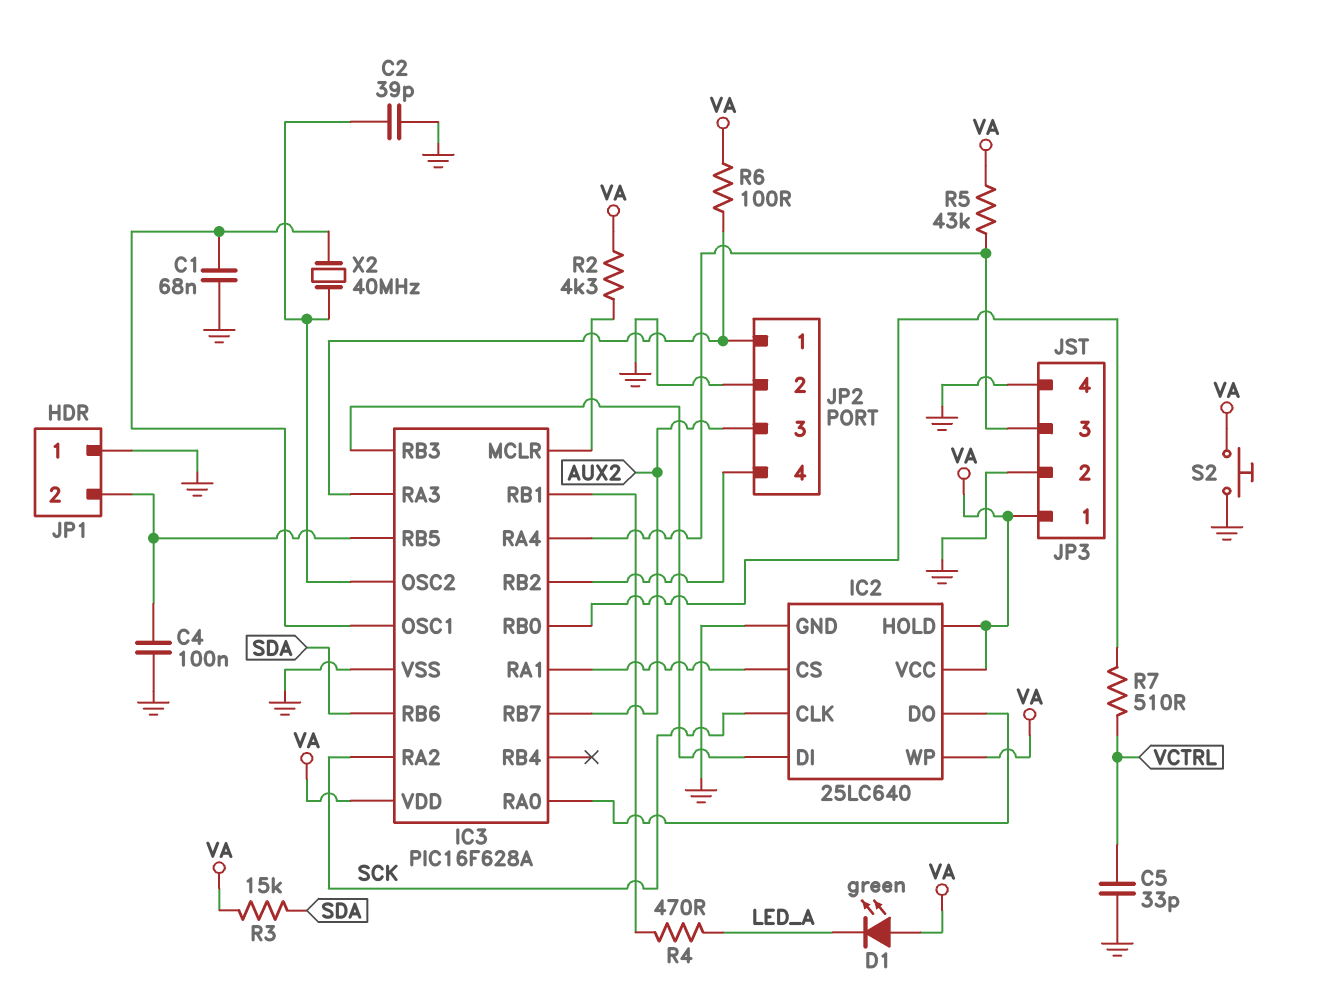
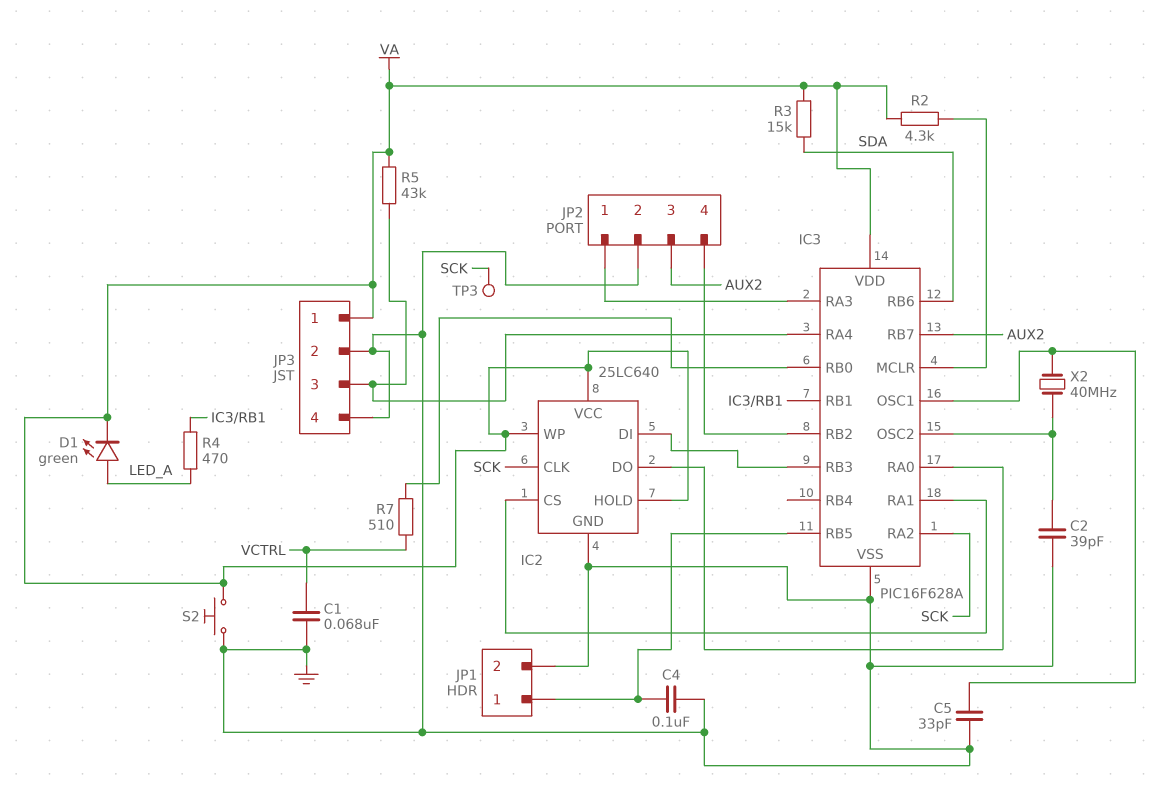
C1: 68nF (GND, IC3/OSC1) -> 68nF (GND, VCTRL)
C5: 33pF (GND, VCTRL) -> 33pF (GND, IC3/OSC1)
D1: LED green (A VA, K LED_A) -> LED green (A LED_A, K VA)
JP1 pin 1: GND -> IC3/RB5
JP1 pin 2: IC3/RB5 -> GND
R6: 100 (IC3/RA3, VA) -> none
TP3: none -> test point (SCK)

